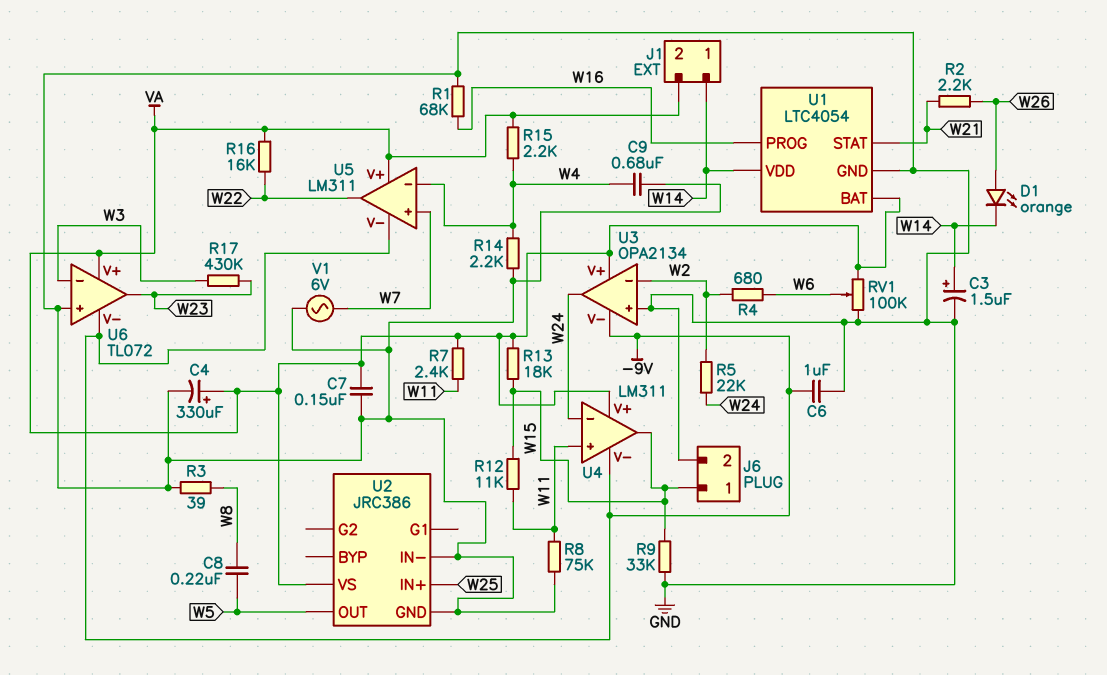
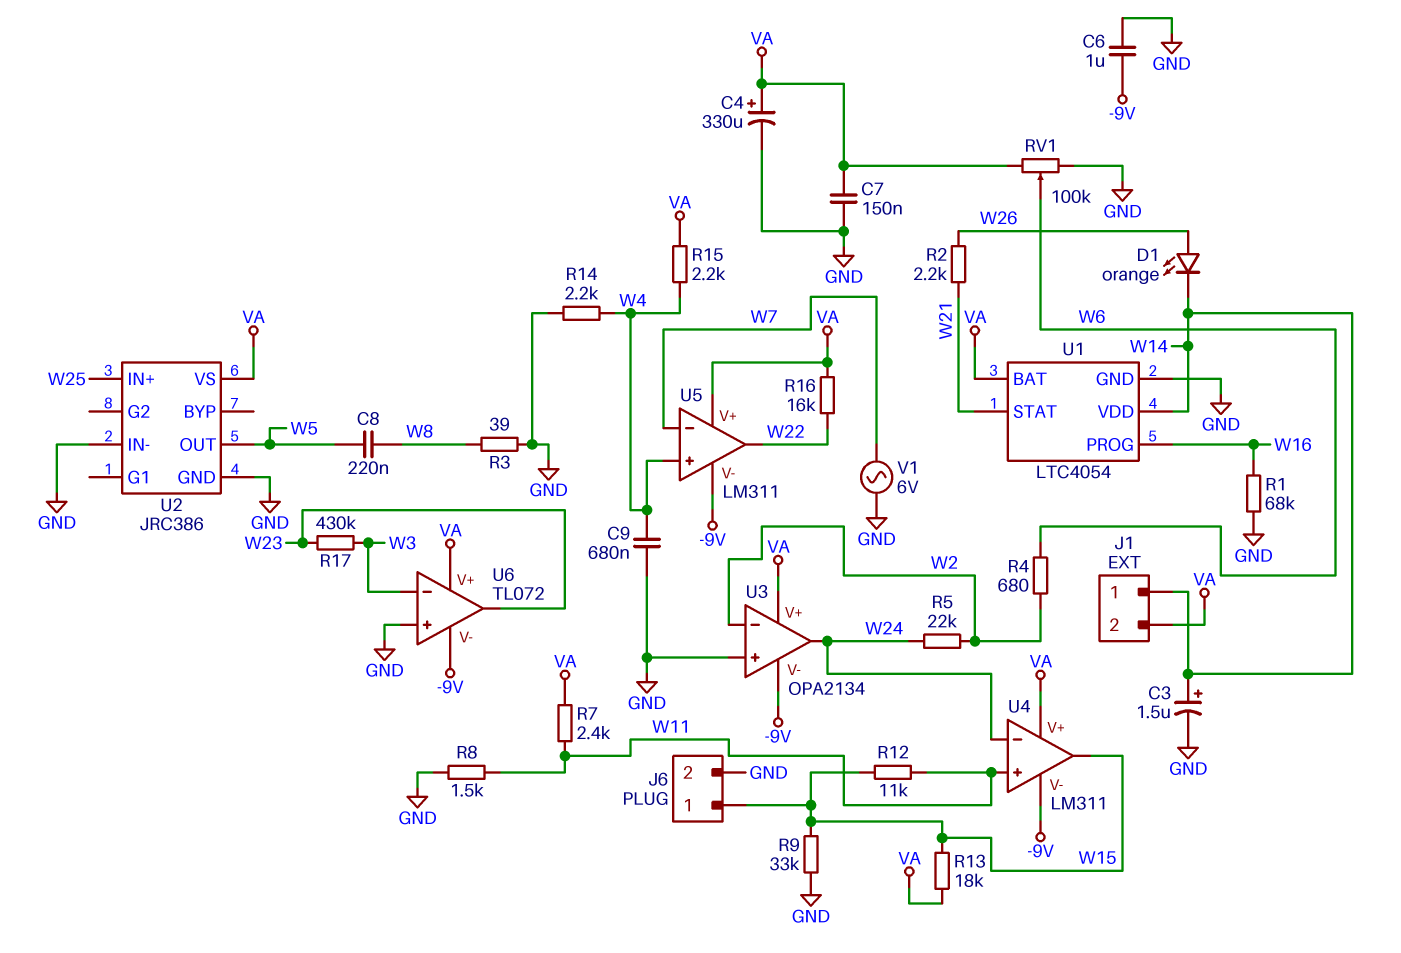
R8: 75k (GND, W11) -> 1.5k (GND, W11)
U5 pin in+: W7 -> W4
U5 pin in-: W4 -> W7

